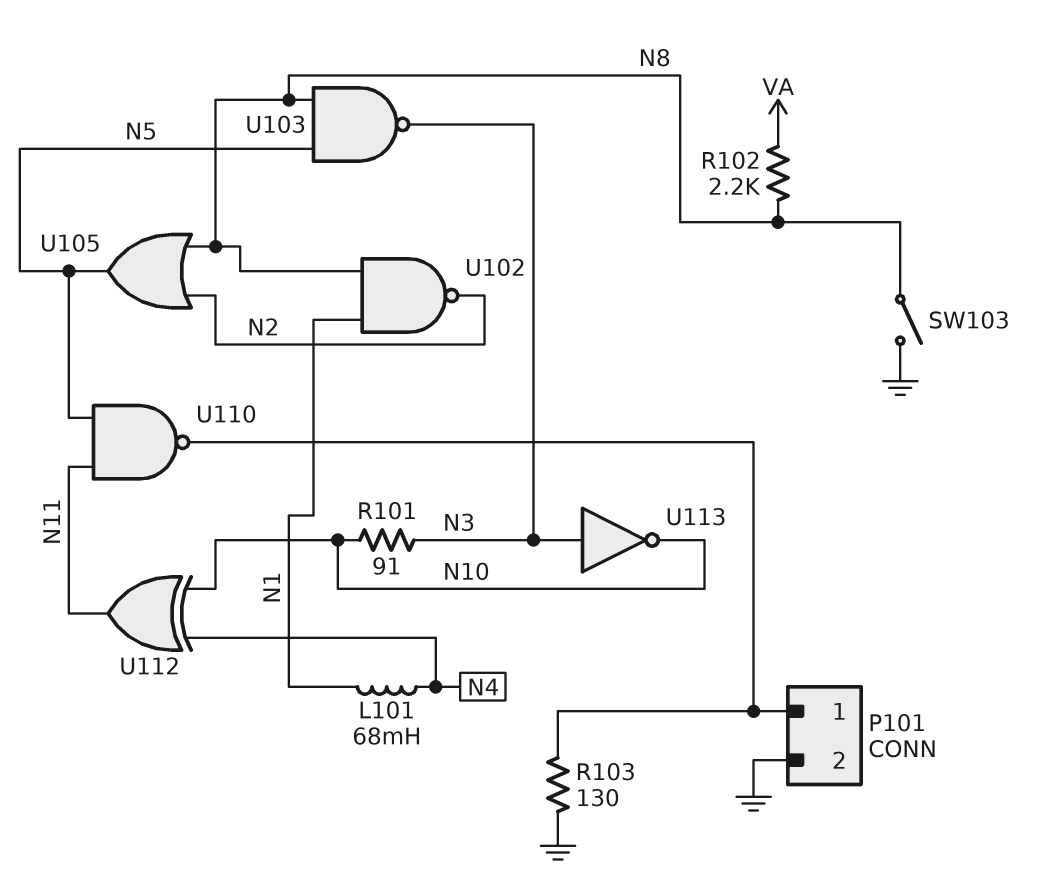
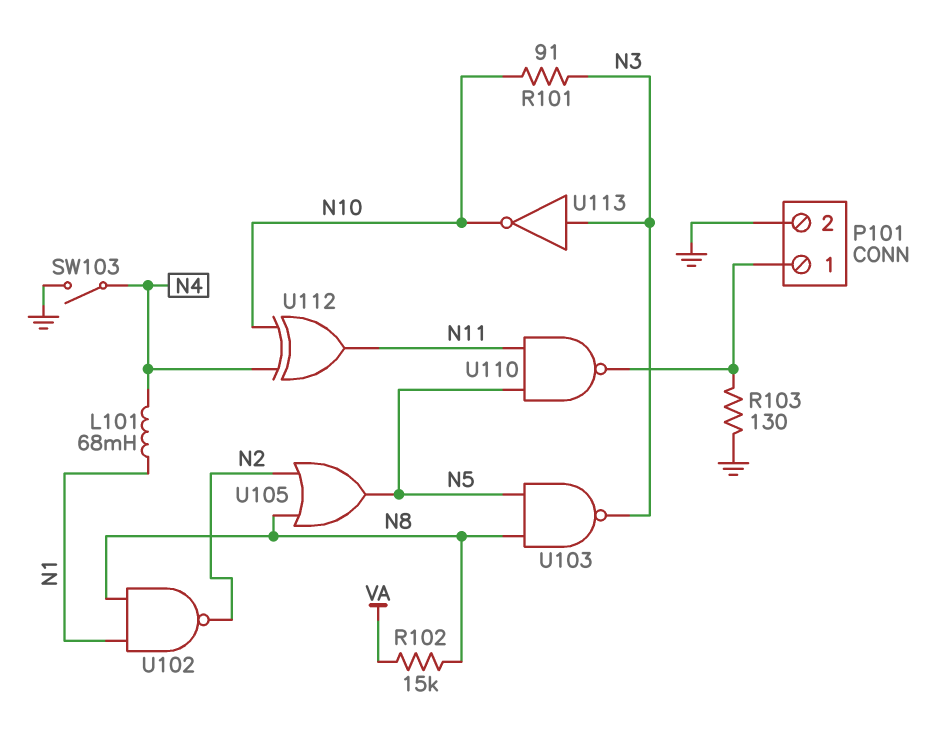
R102: 2.2k (N8, VA) -> 15k (N8, VA)
SW103: switch (GND, N8) -> switch (GND, N4)

